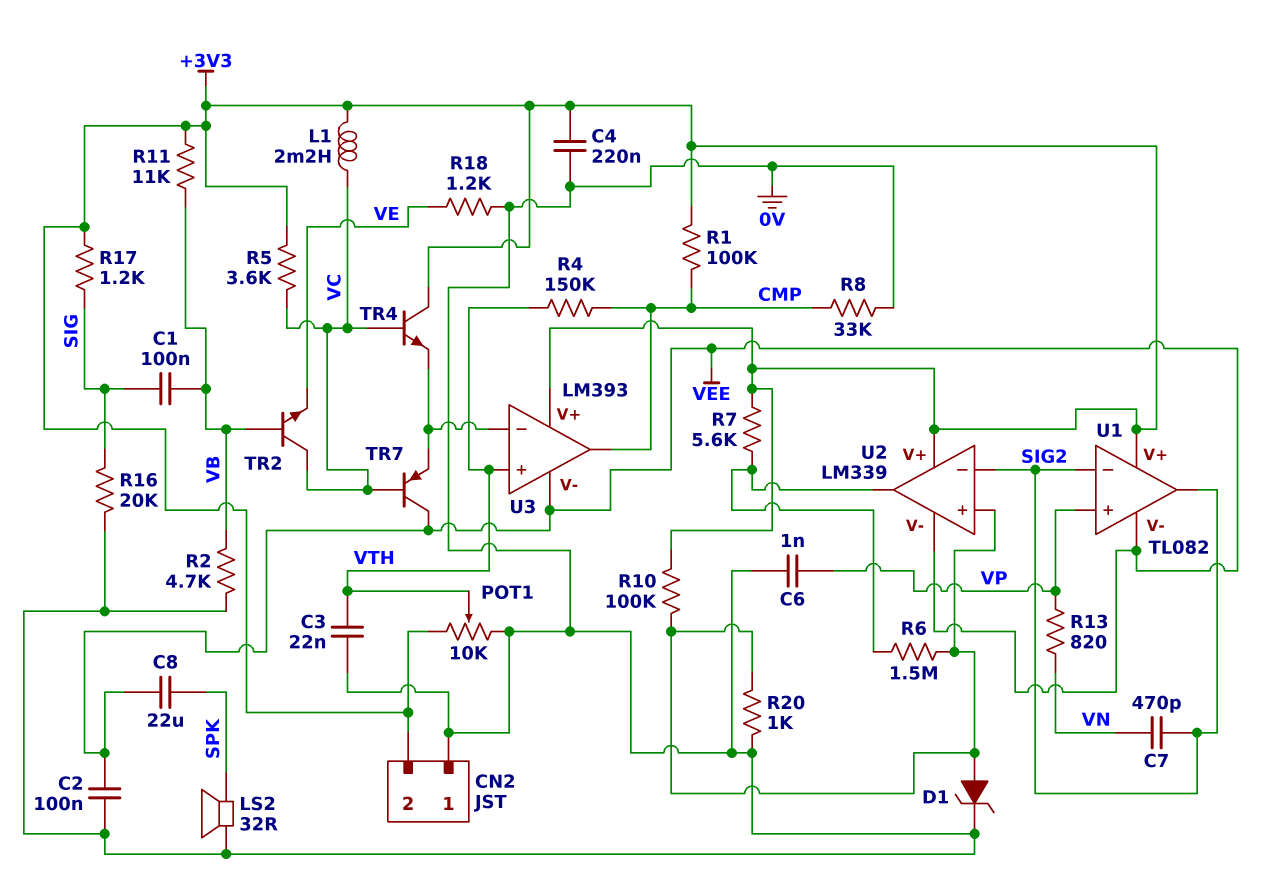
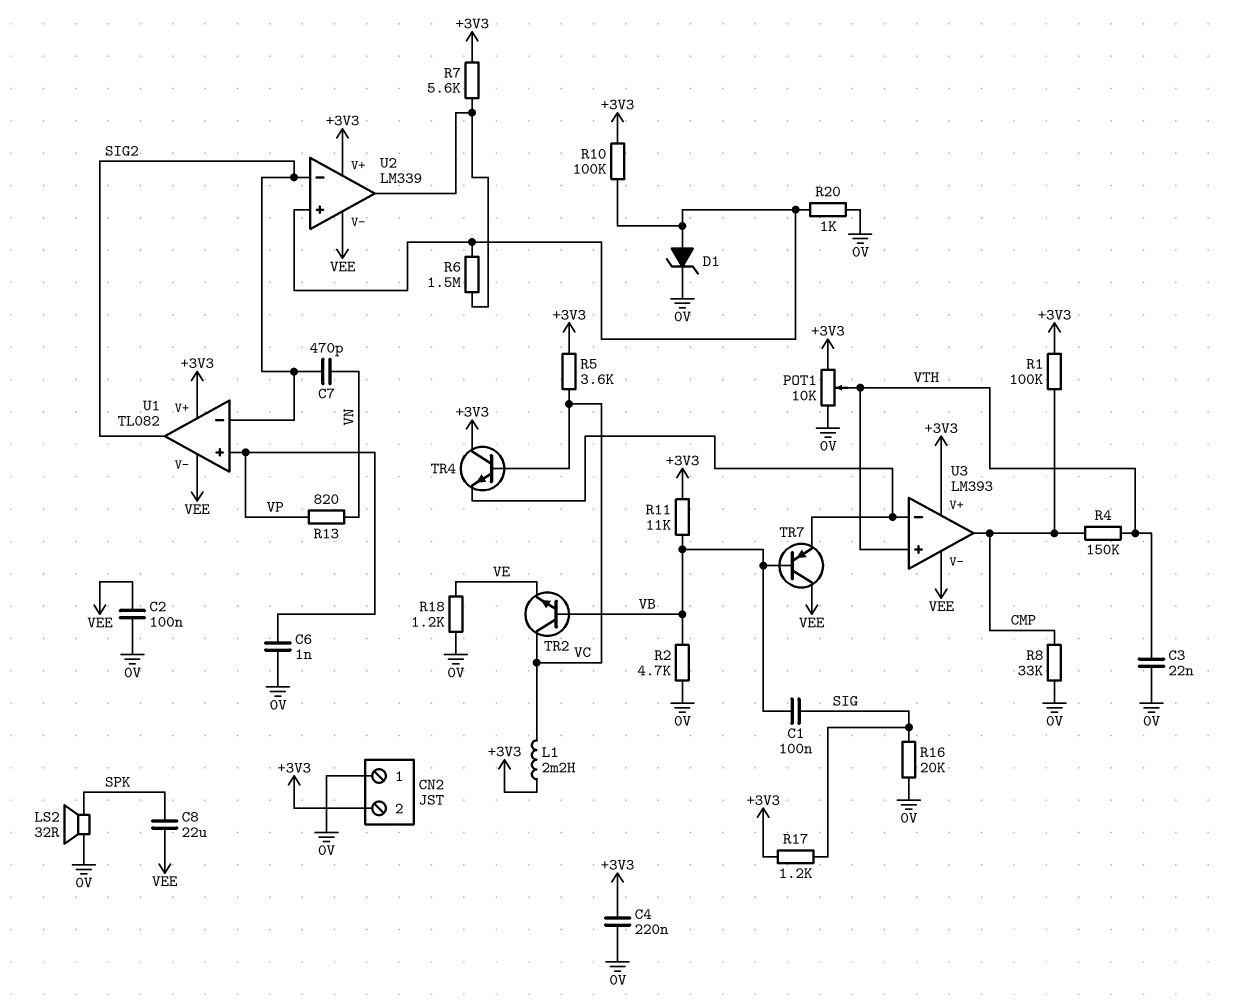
TR7: PNP (B VC, C VEE, E U3/in-) -> PNP (B VB, C VEE, E U3/in-)

